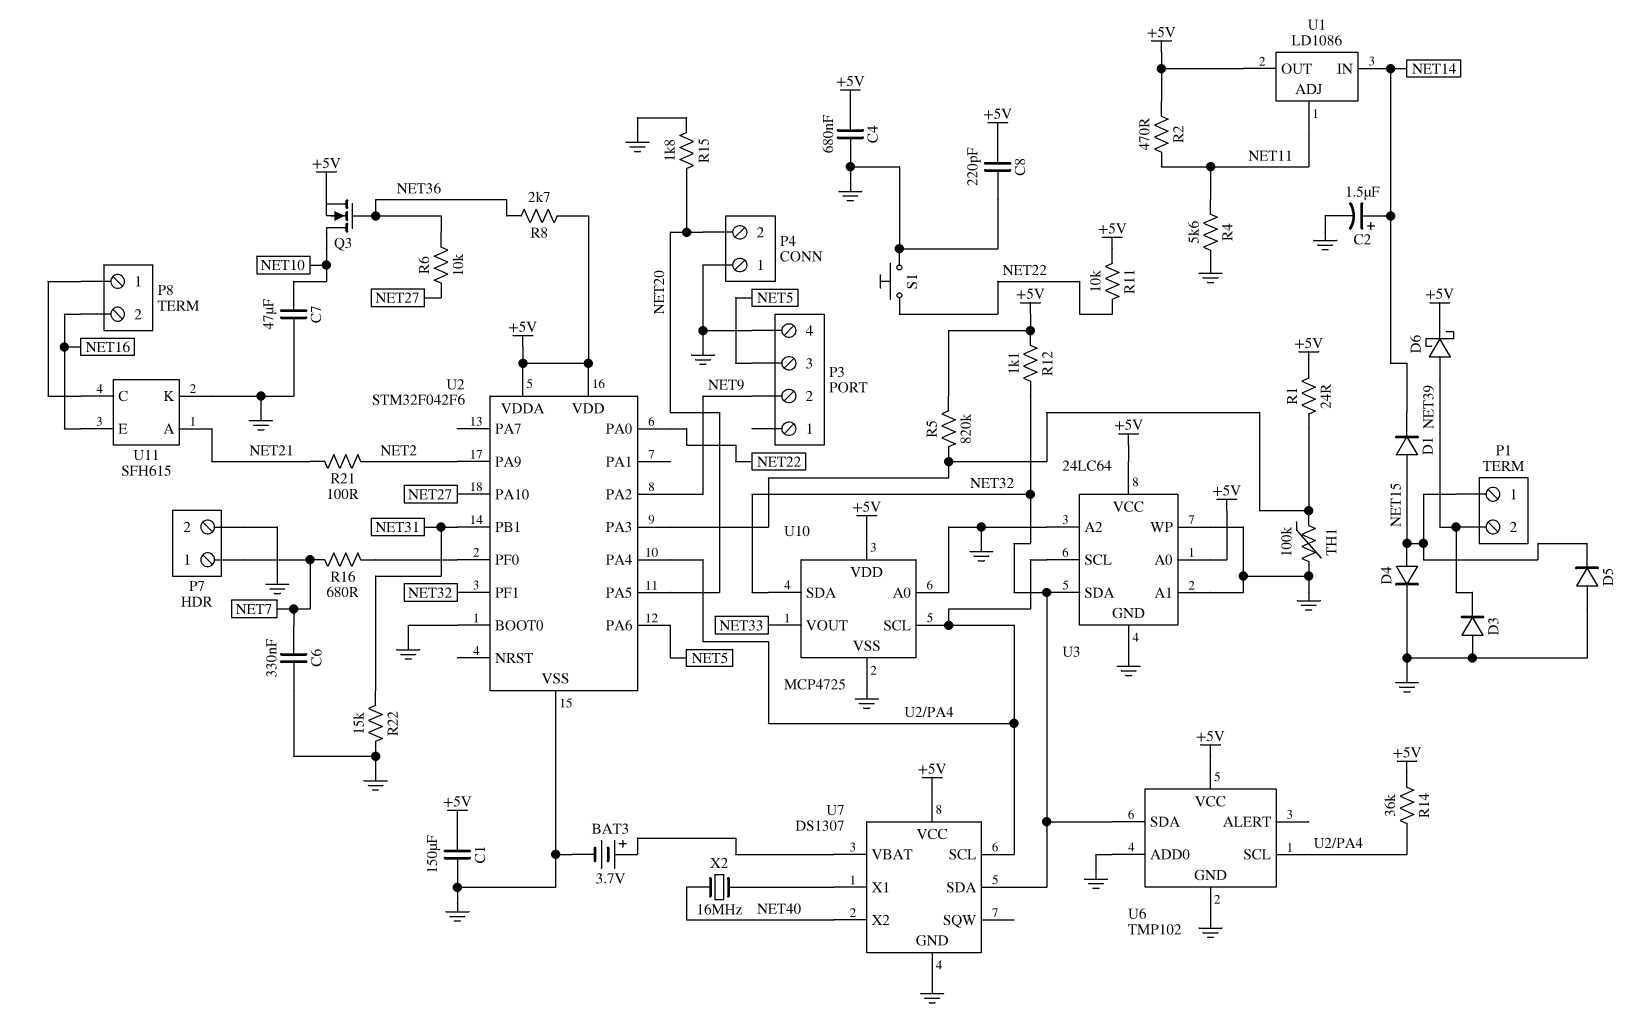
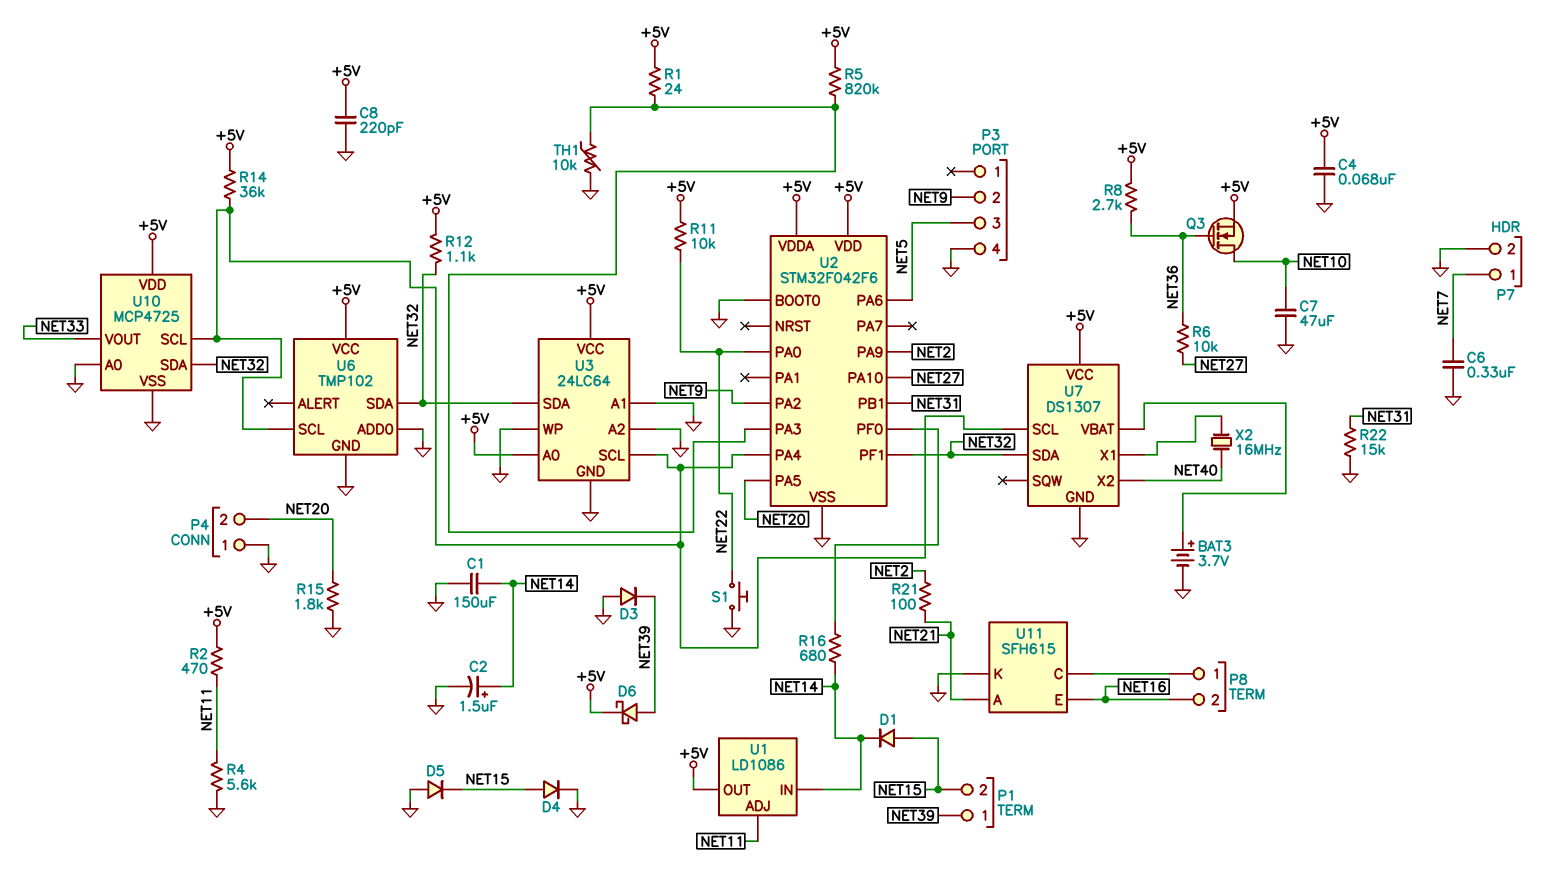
C1: 150uF (+5V, GND) -> 150uF (GND, NET14)
C4: 680nF (+5V, GND) -> 68nF (+5V, GND)
P1 pin 1: NET15 -> NET39
P1 pin 2: NET39 -> NET15
R16: 680 (NET7, U2/PF0) -> 680 (NET14, U2/PF0)
TH1: 100k (GND, U2/PA3) -> 10k (GND, U2/PA3)

